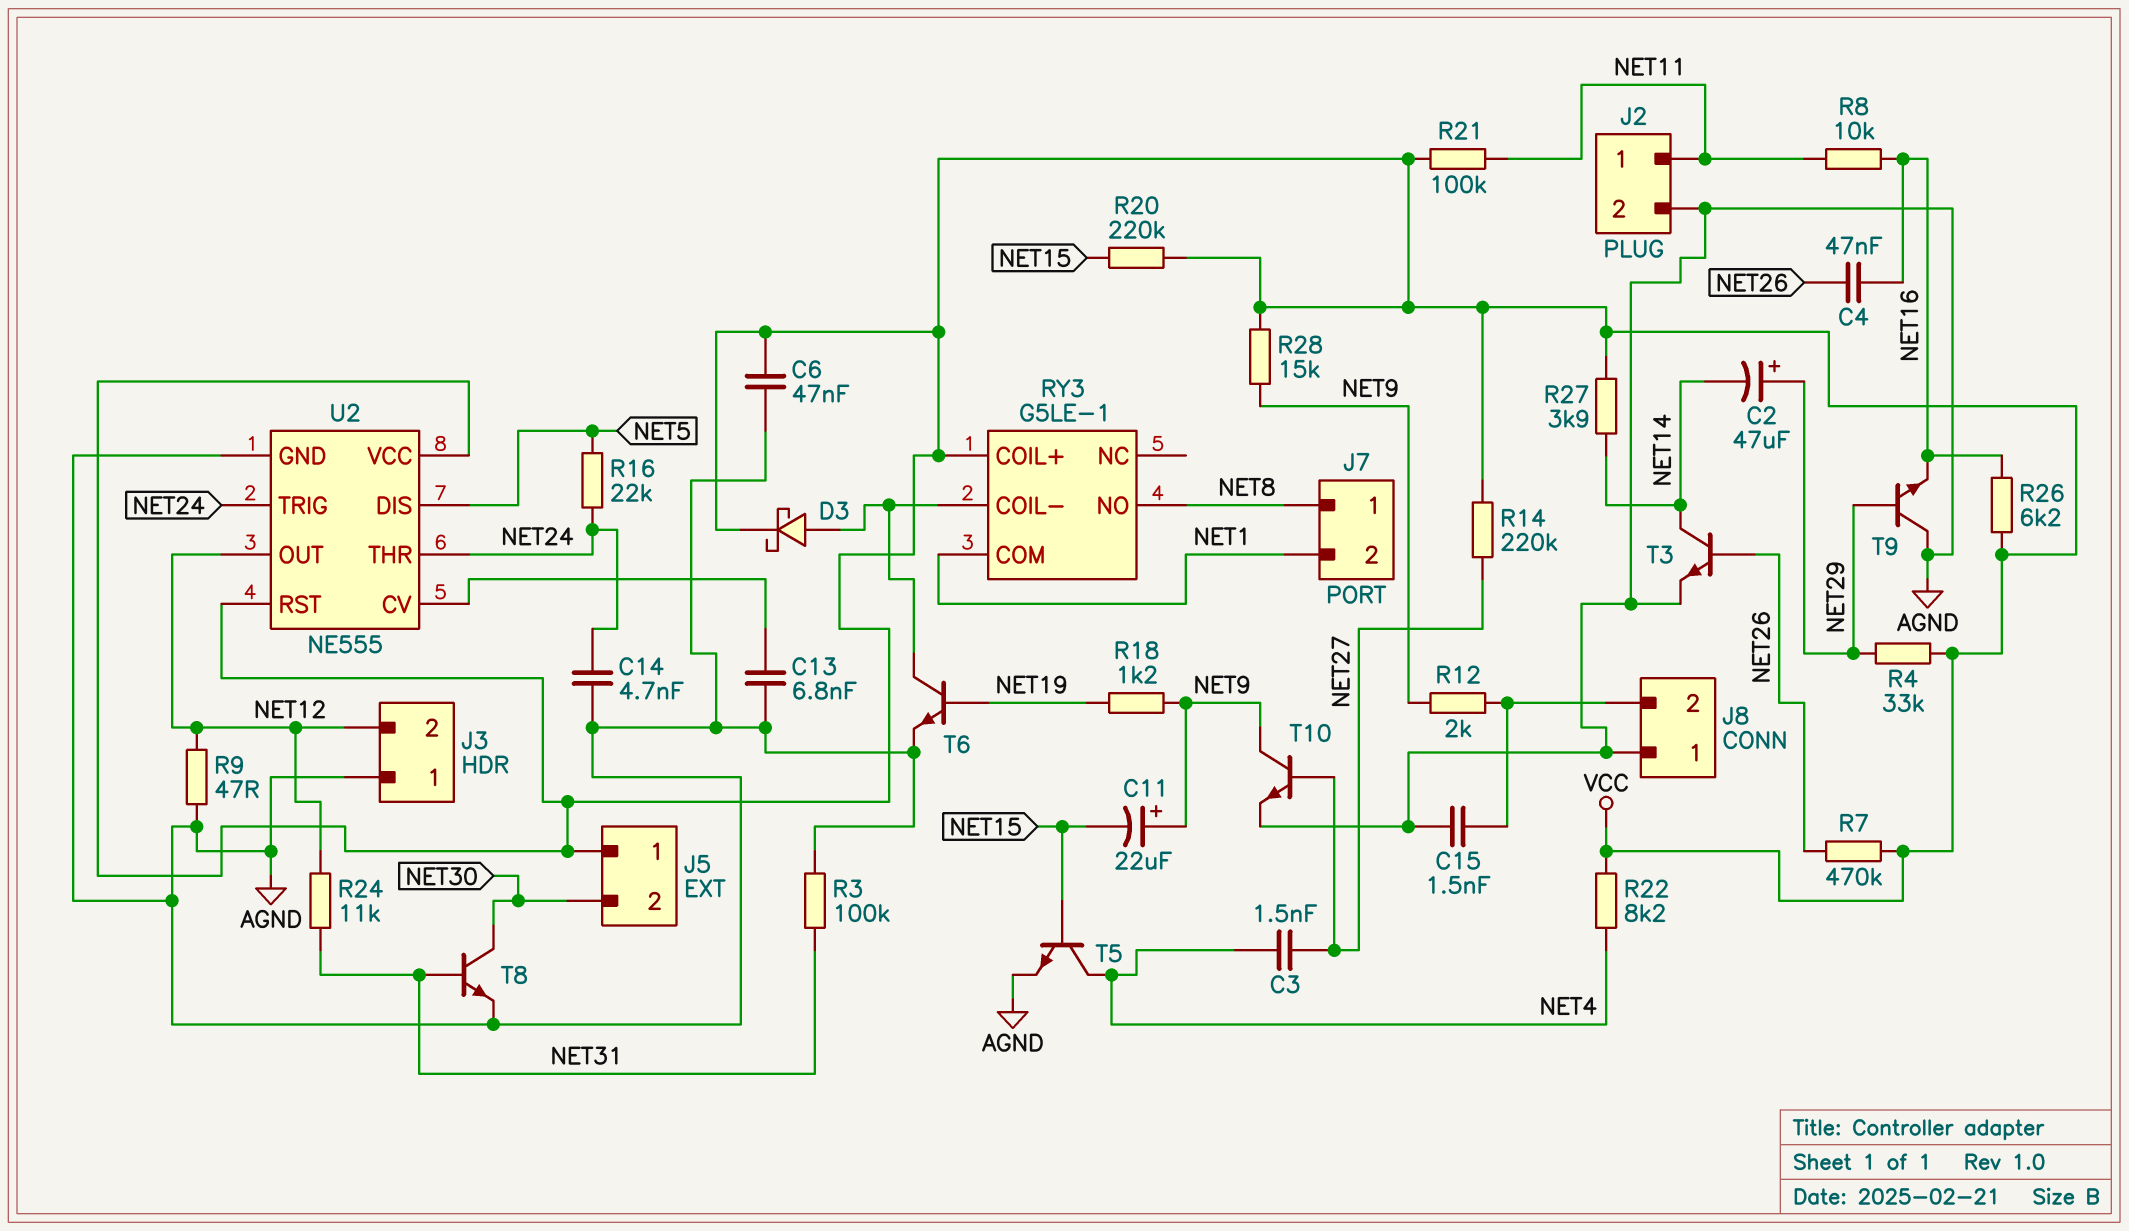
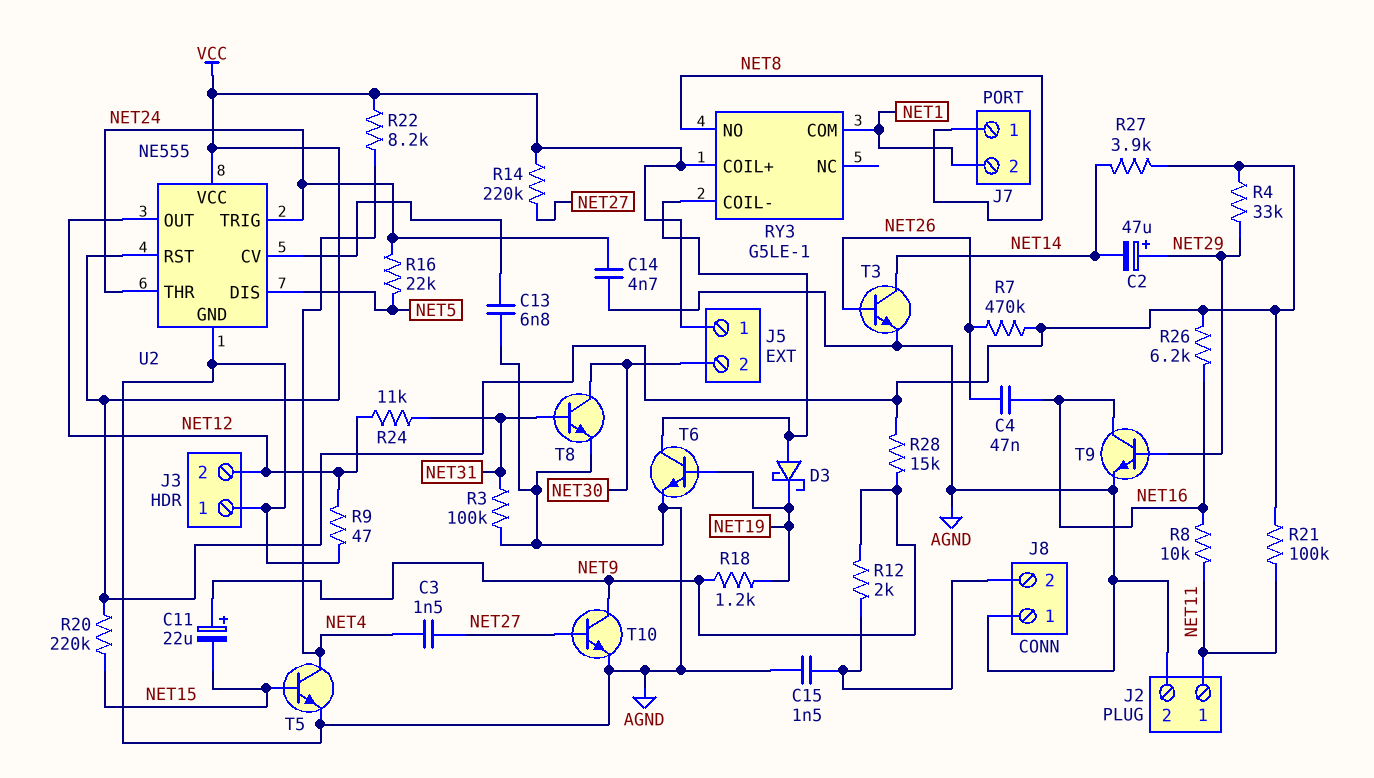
C6: 47nF (AGND, VCC) -> none
D3: schottky (A RY3/COIL-, K VCC) -> schottky (A RY3/COIL-, K NET19)
T9: NPN (B NET29, C AGND, E NET16) -> NPN (B NET29, C NET16, E AGND)

